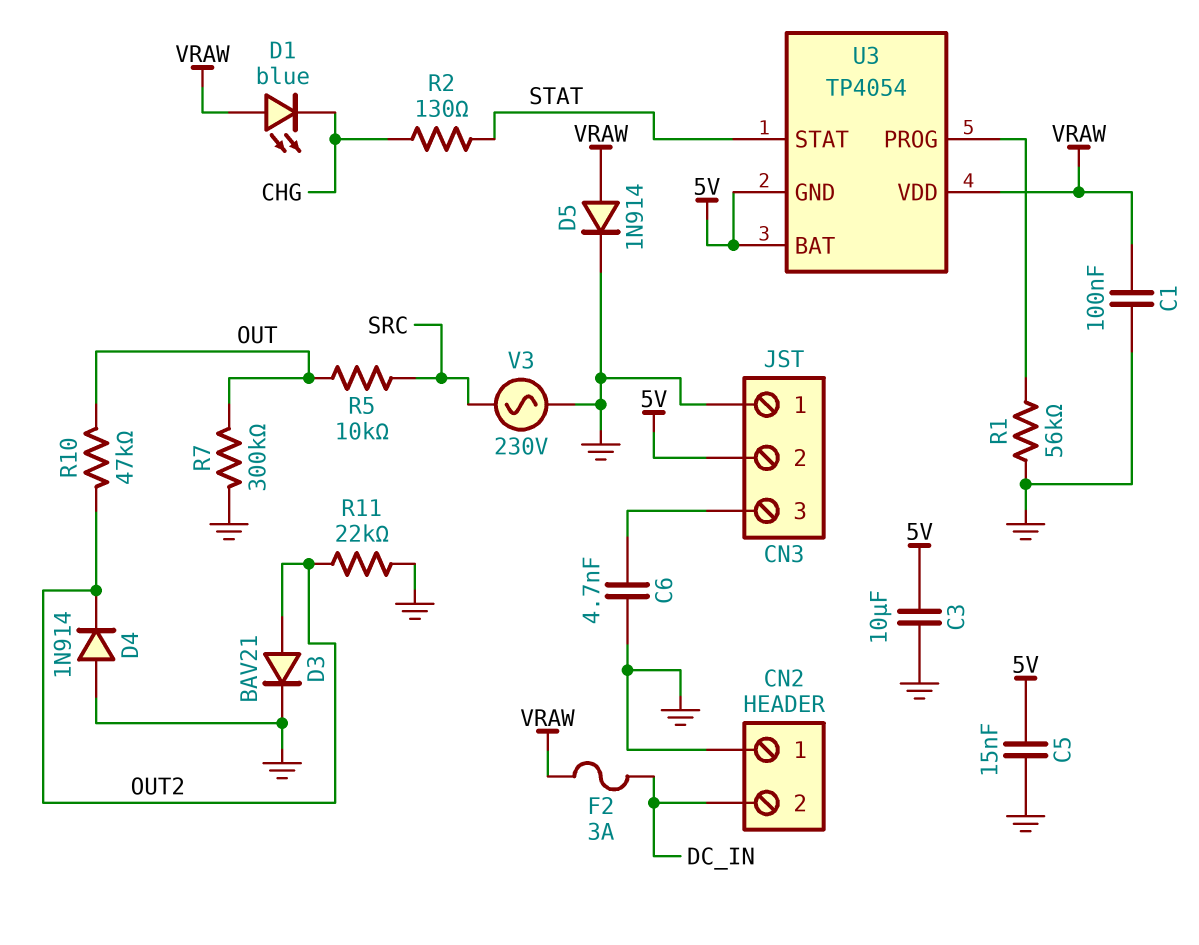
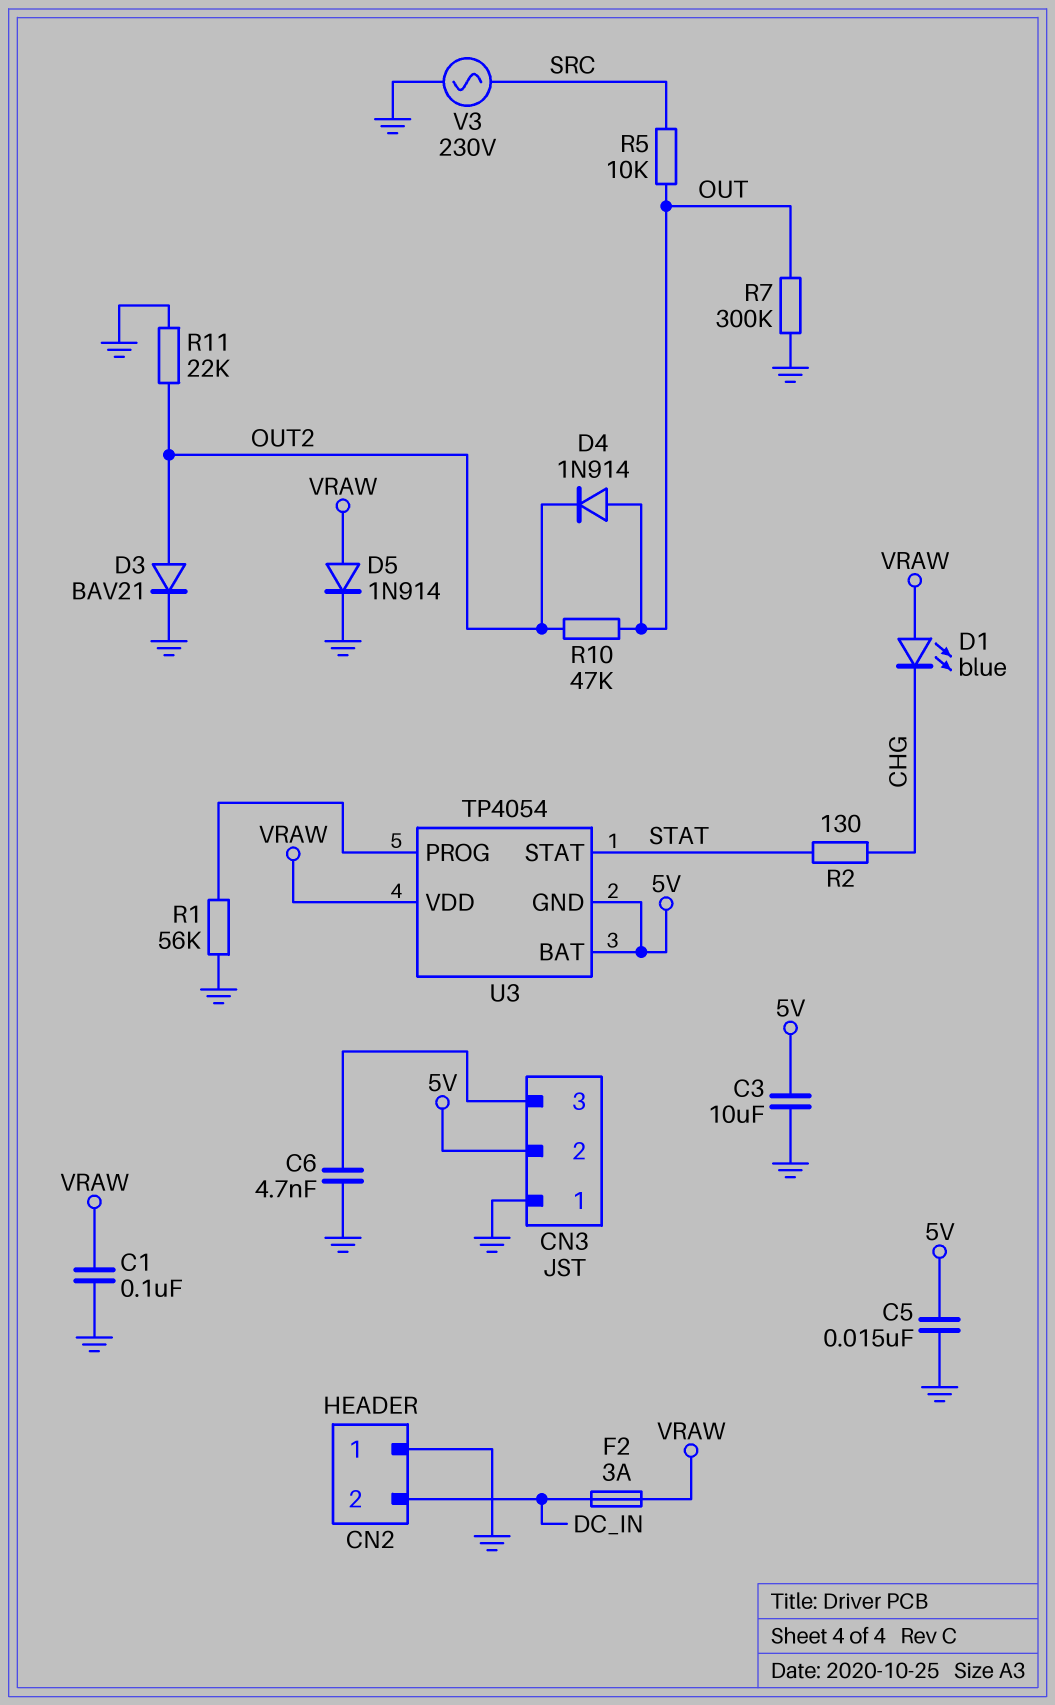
D4: diode 1N914 (A GND, K OUT2) -> diode 1N914 (A OUT, K OUT2)

